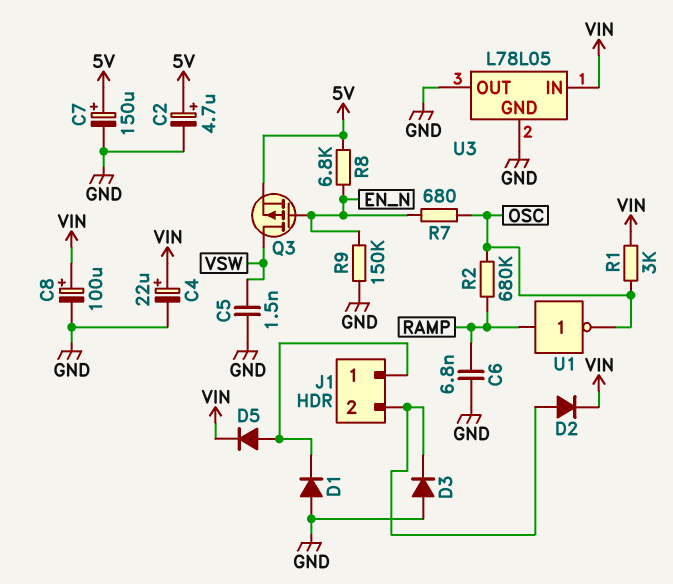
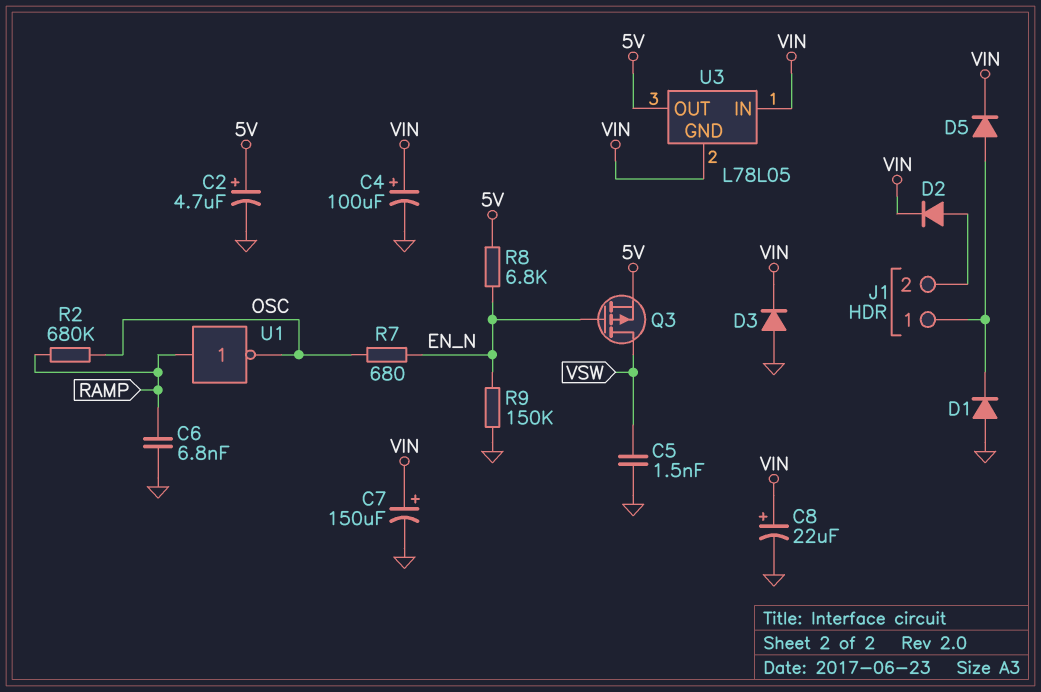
C4: 22uF (plus VIN, minus GND) -> 100uF (plus VIN, minus GND)
C7: 150uF (plus 5V, minus GND) -> 150uF (plus VIN, minus GND)
C8: 100uF (plus VIN, minus GND) -> 22uF (plus VIN, minus GND)
D3: diode (A GND, K J1/2) -> diode (A GND, K VIN)
R1: 3k (OSC, VIN) -> none
U3 pin GND: GND -> VIN
U3 pin OUT: GND -> 5V

